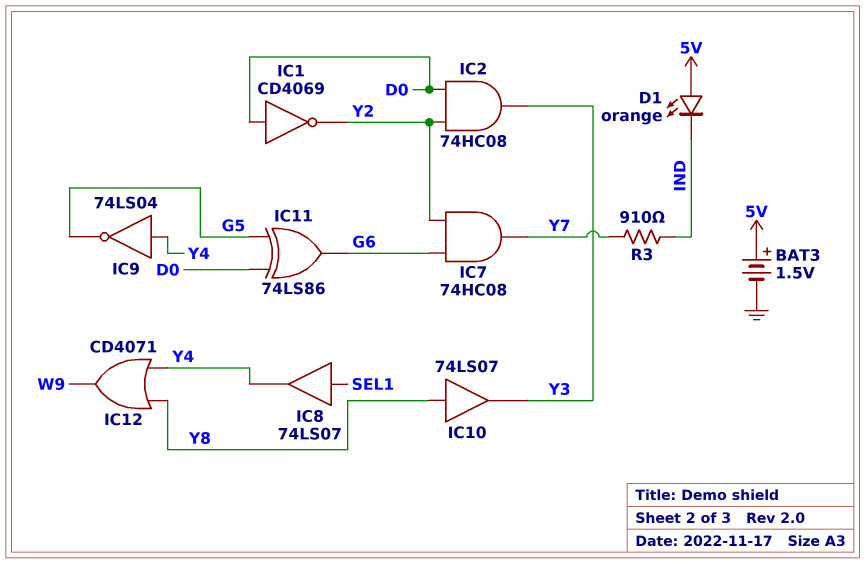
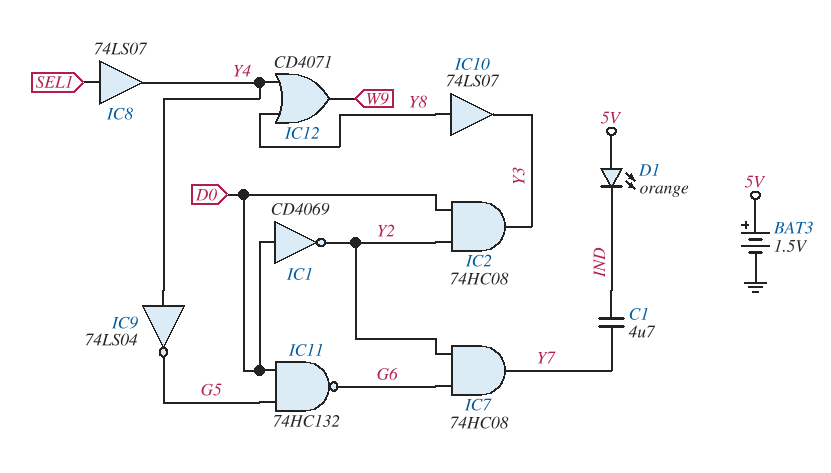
C1: none -> 4.7uF (IND, Y7)
IC11: XOR 74LS86 (in D0, in G5, out G6) -> NAND 74HC132 (in D0, in G5, out G6)
R3: 910 (IND, Y7) -> none

